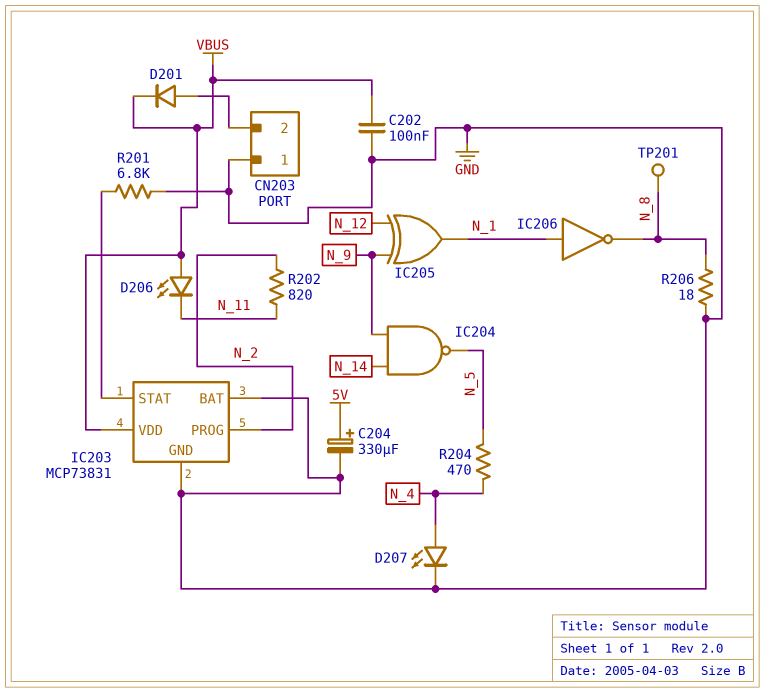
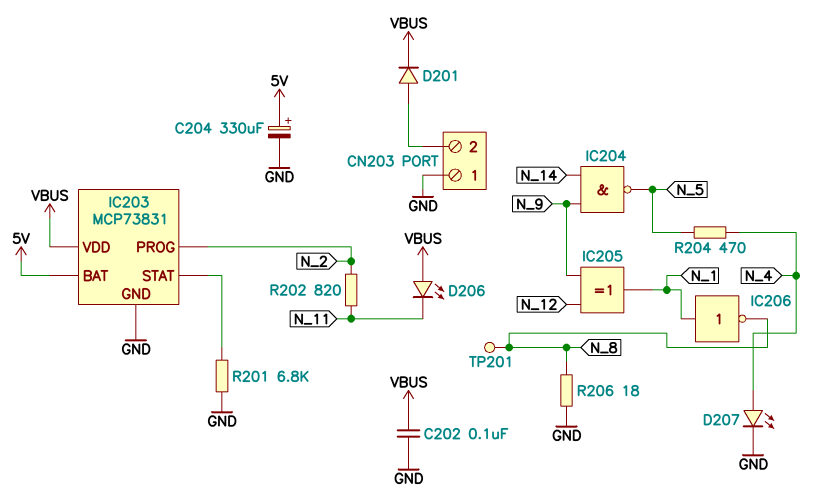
IC203 pin BAT: GND -> 5V

